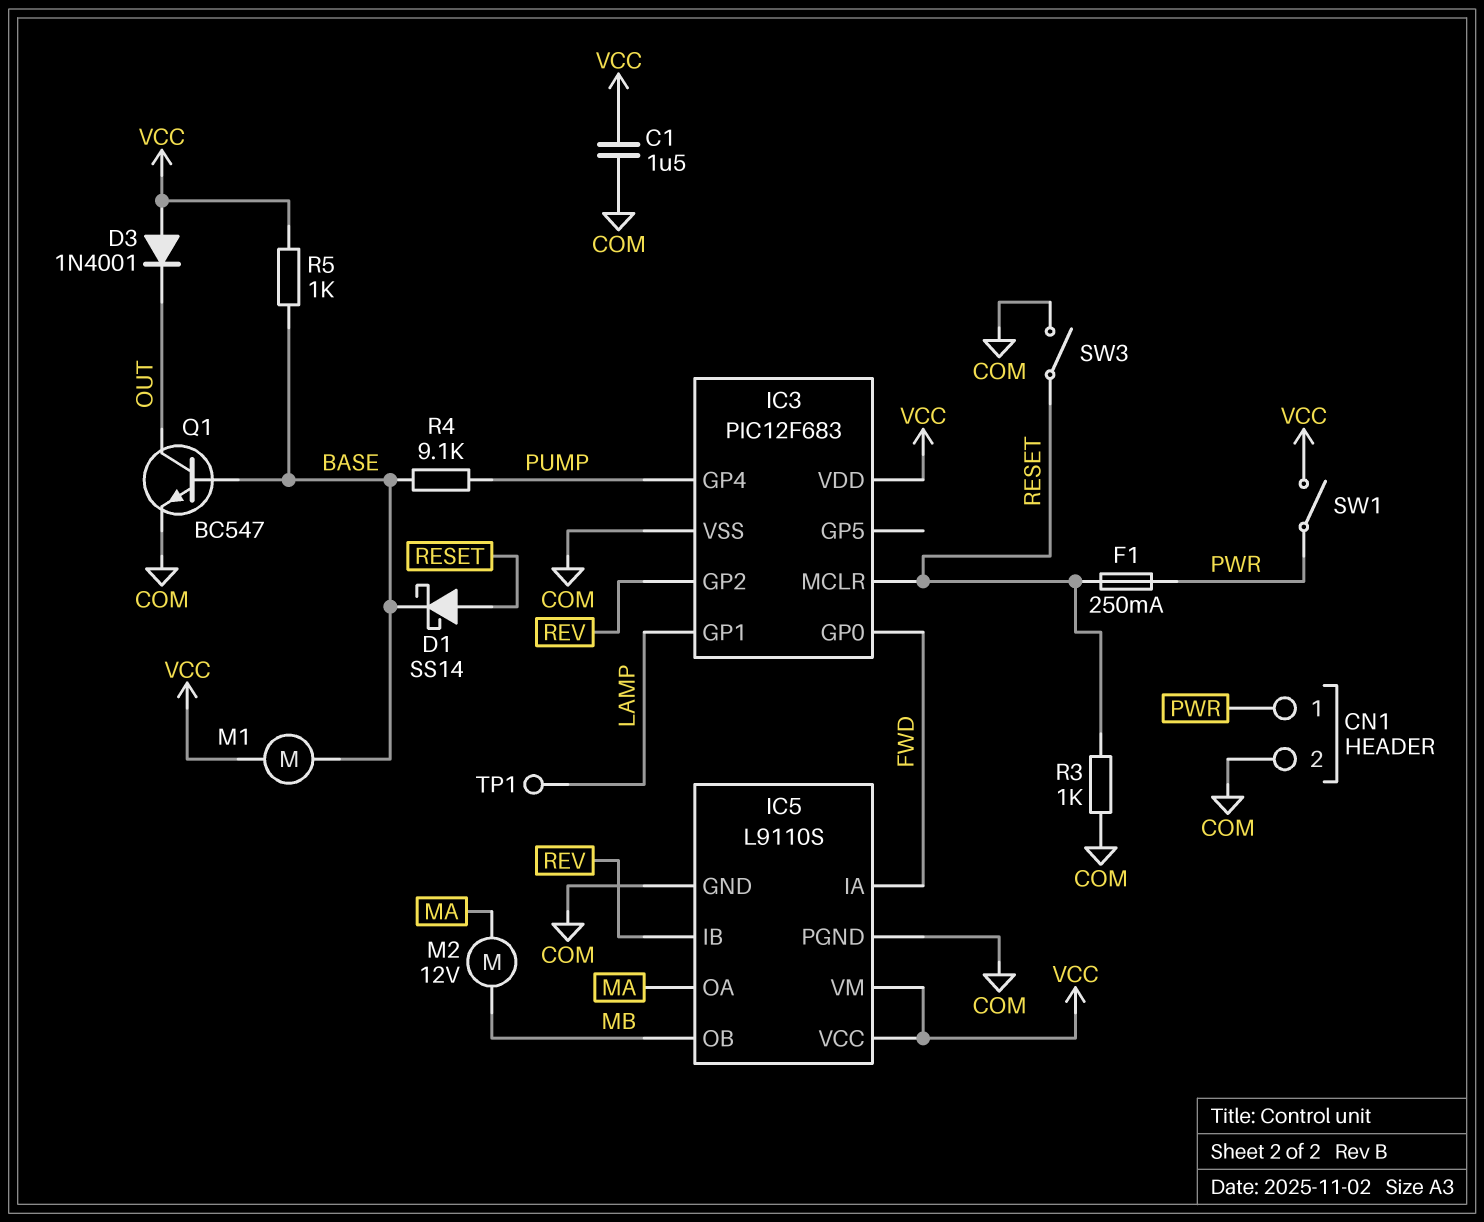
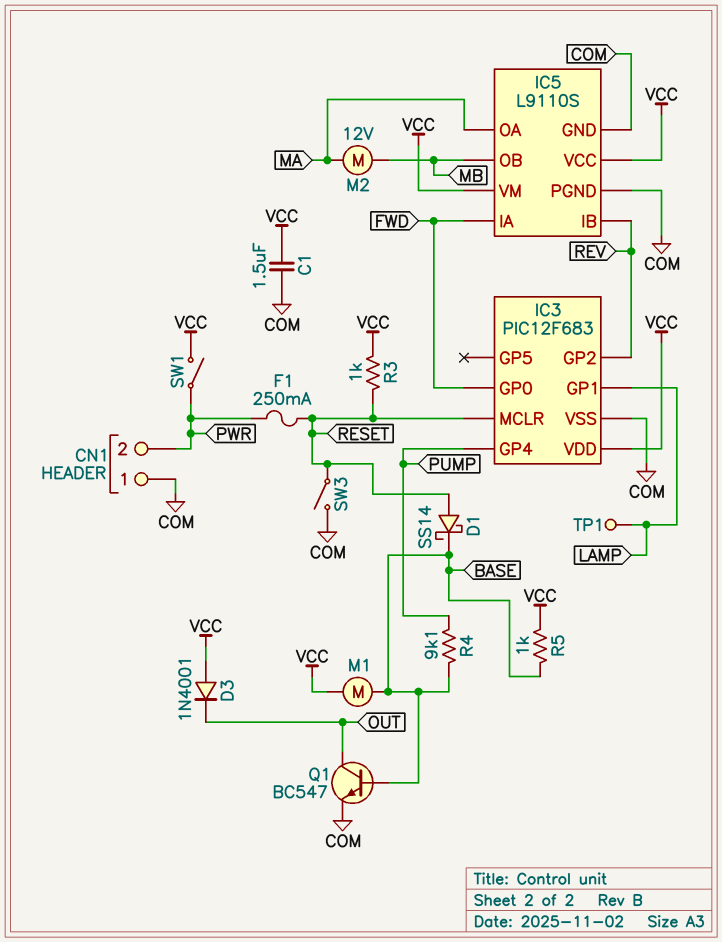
CN1 pin 1: PWR -> COM
CN1 pin 2: COM -> PWR
R3: 1k (COM, RESET) -> 1k (RESET, VCC)

